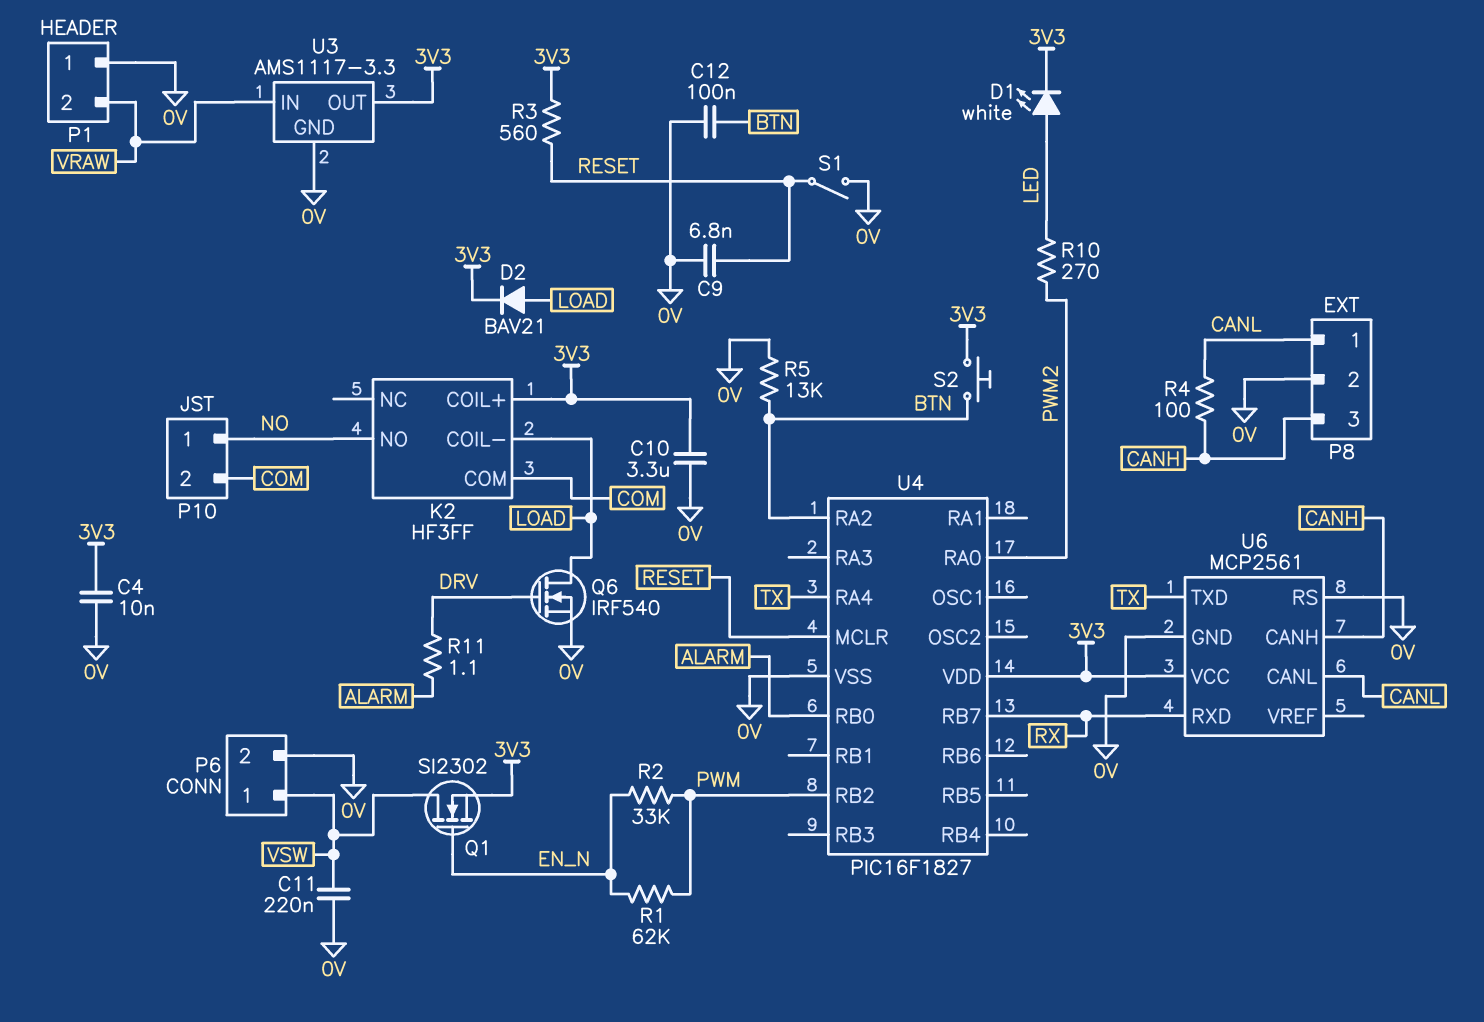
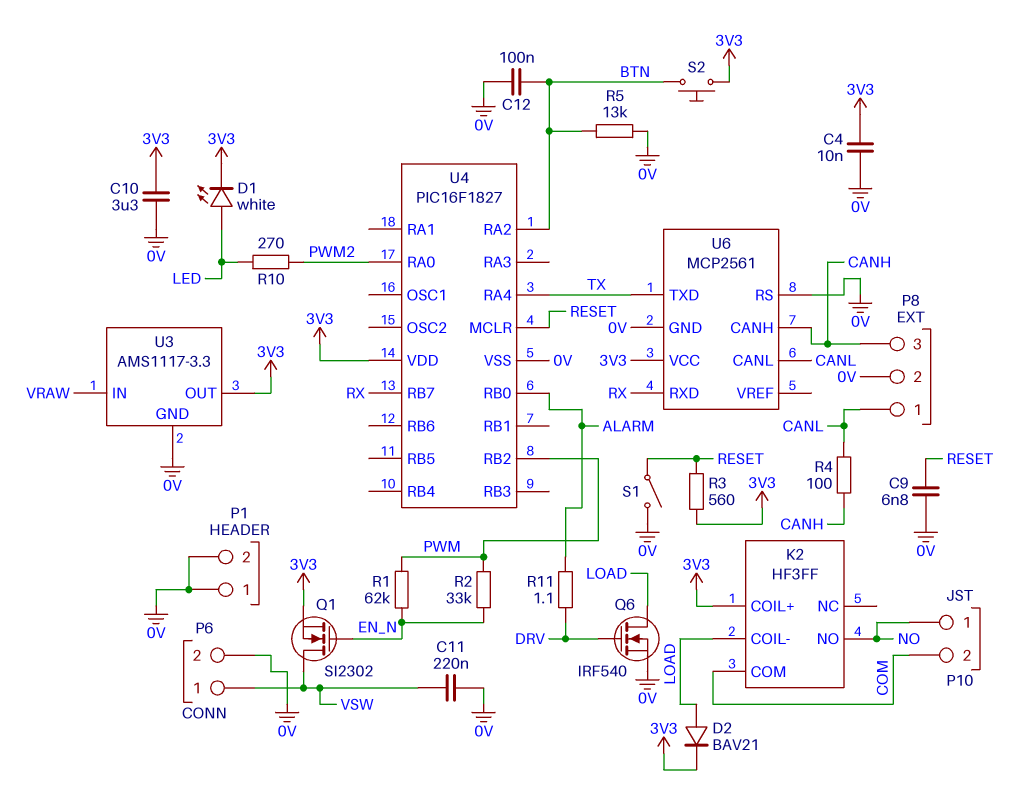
P1 pin 2: VRAW -> 0V

